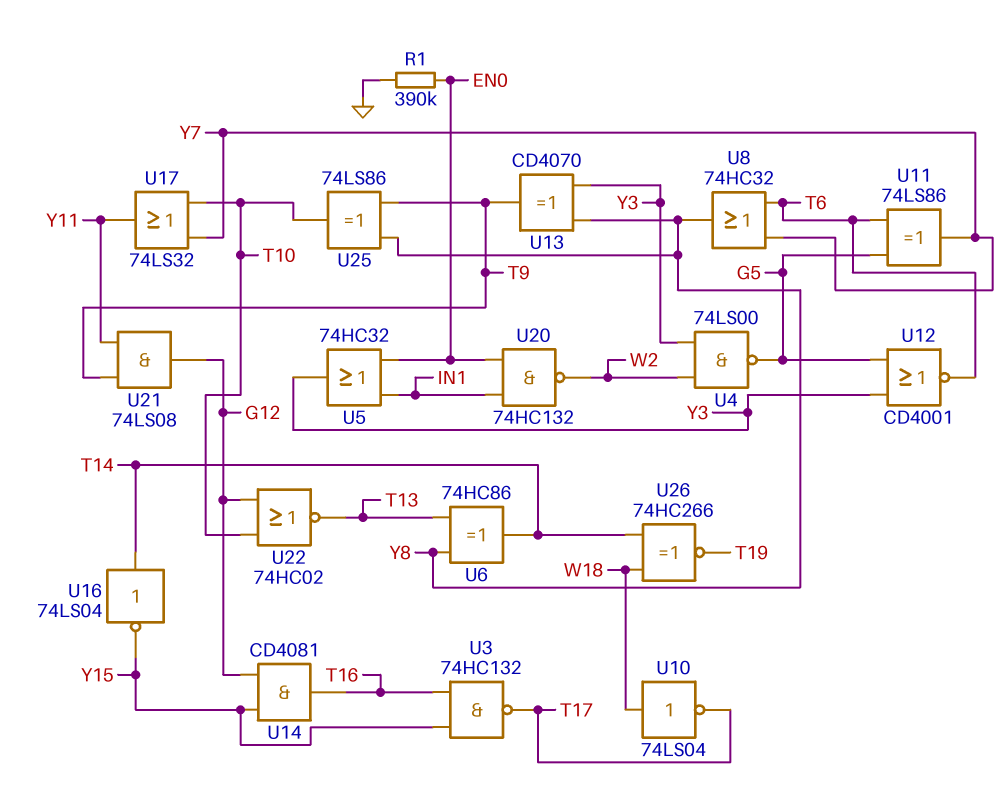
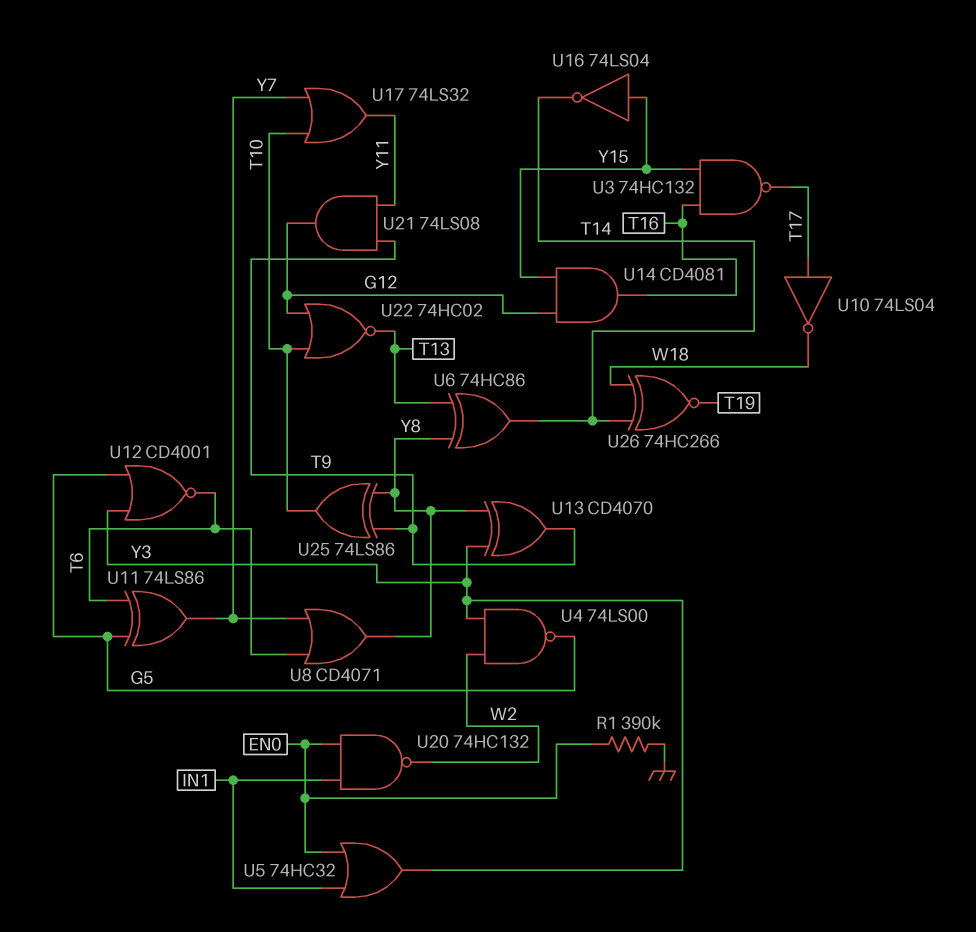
U8: OR 74HC32 (in T6, in Y7, out Y8) -> OR CD4071 (in T6, in Y7, out Y8)
U10: NOT 74LS04 (in W18, out T17) -> NOT 74LS04 (in T17, out W18)
U16: NOT 74LS04 (in T14, out Y15) -> NOT 74LS04 (in Y15, out T14)

